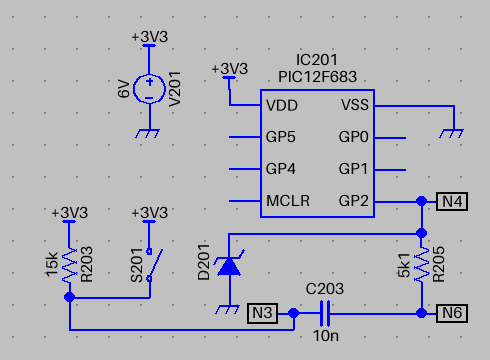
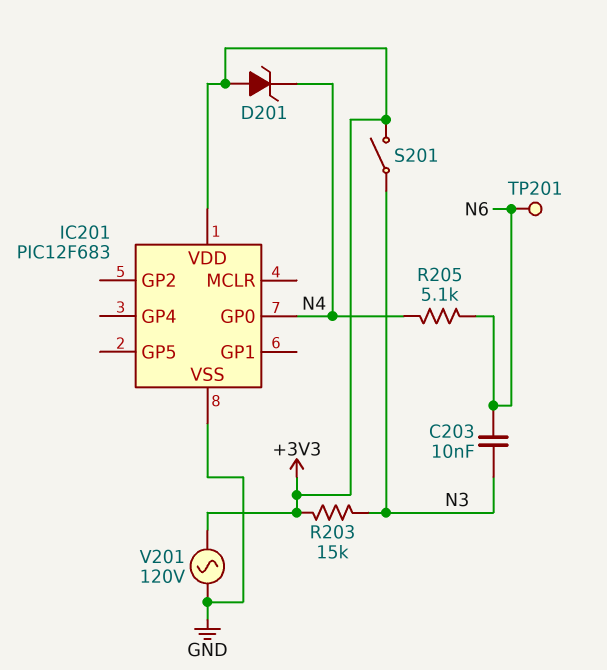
D201: zener (A GND, K N4) -> zener (A +3V3, K N4)
IC201 pin GP0: none -> N4
IC201 pin GP2: N4 -> none
TP201: none -> test point (N6)
V201: 6V (plus +3V3, minus GND) -> AC 120V (+3V3, GND)

